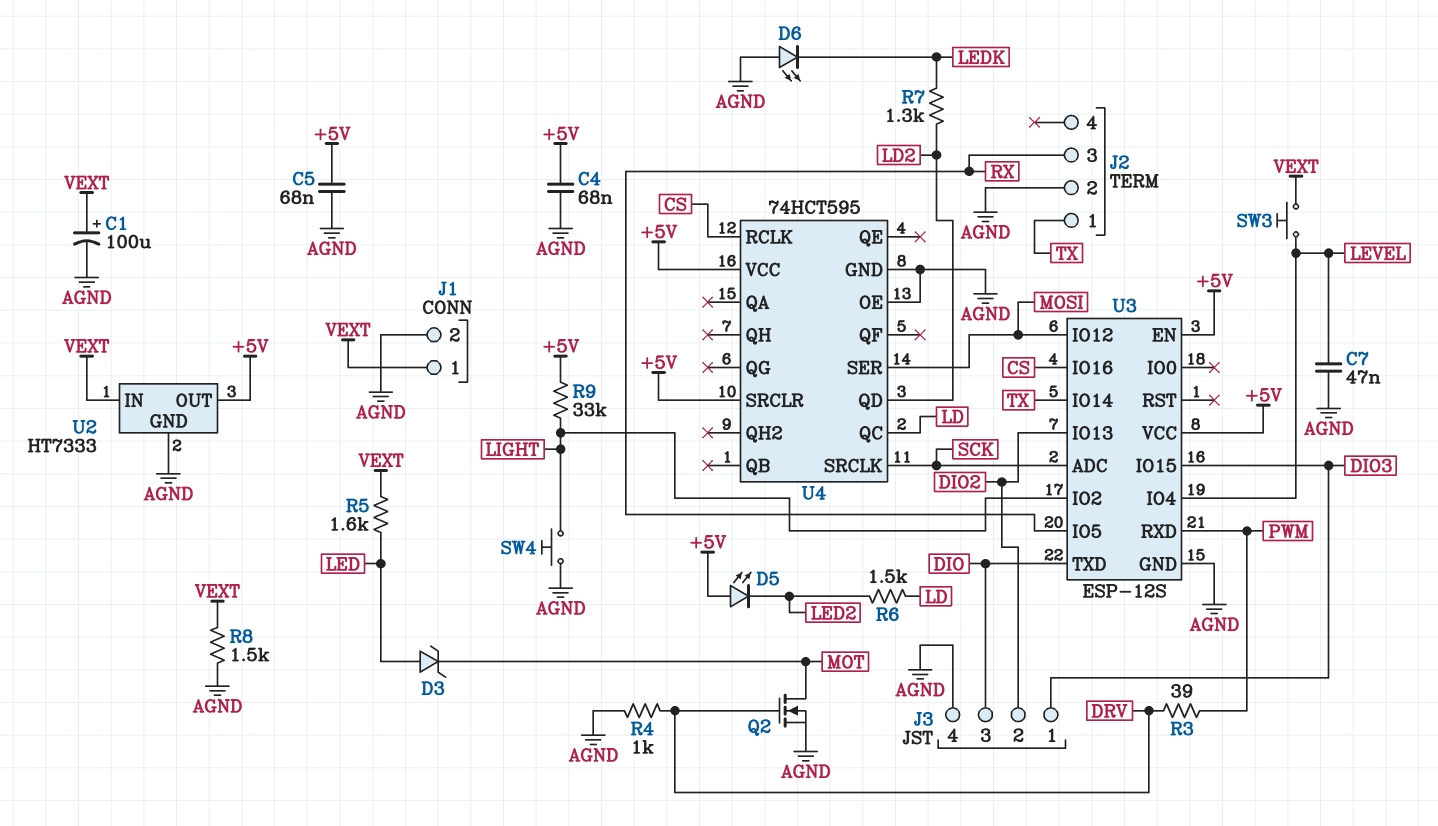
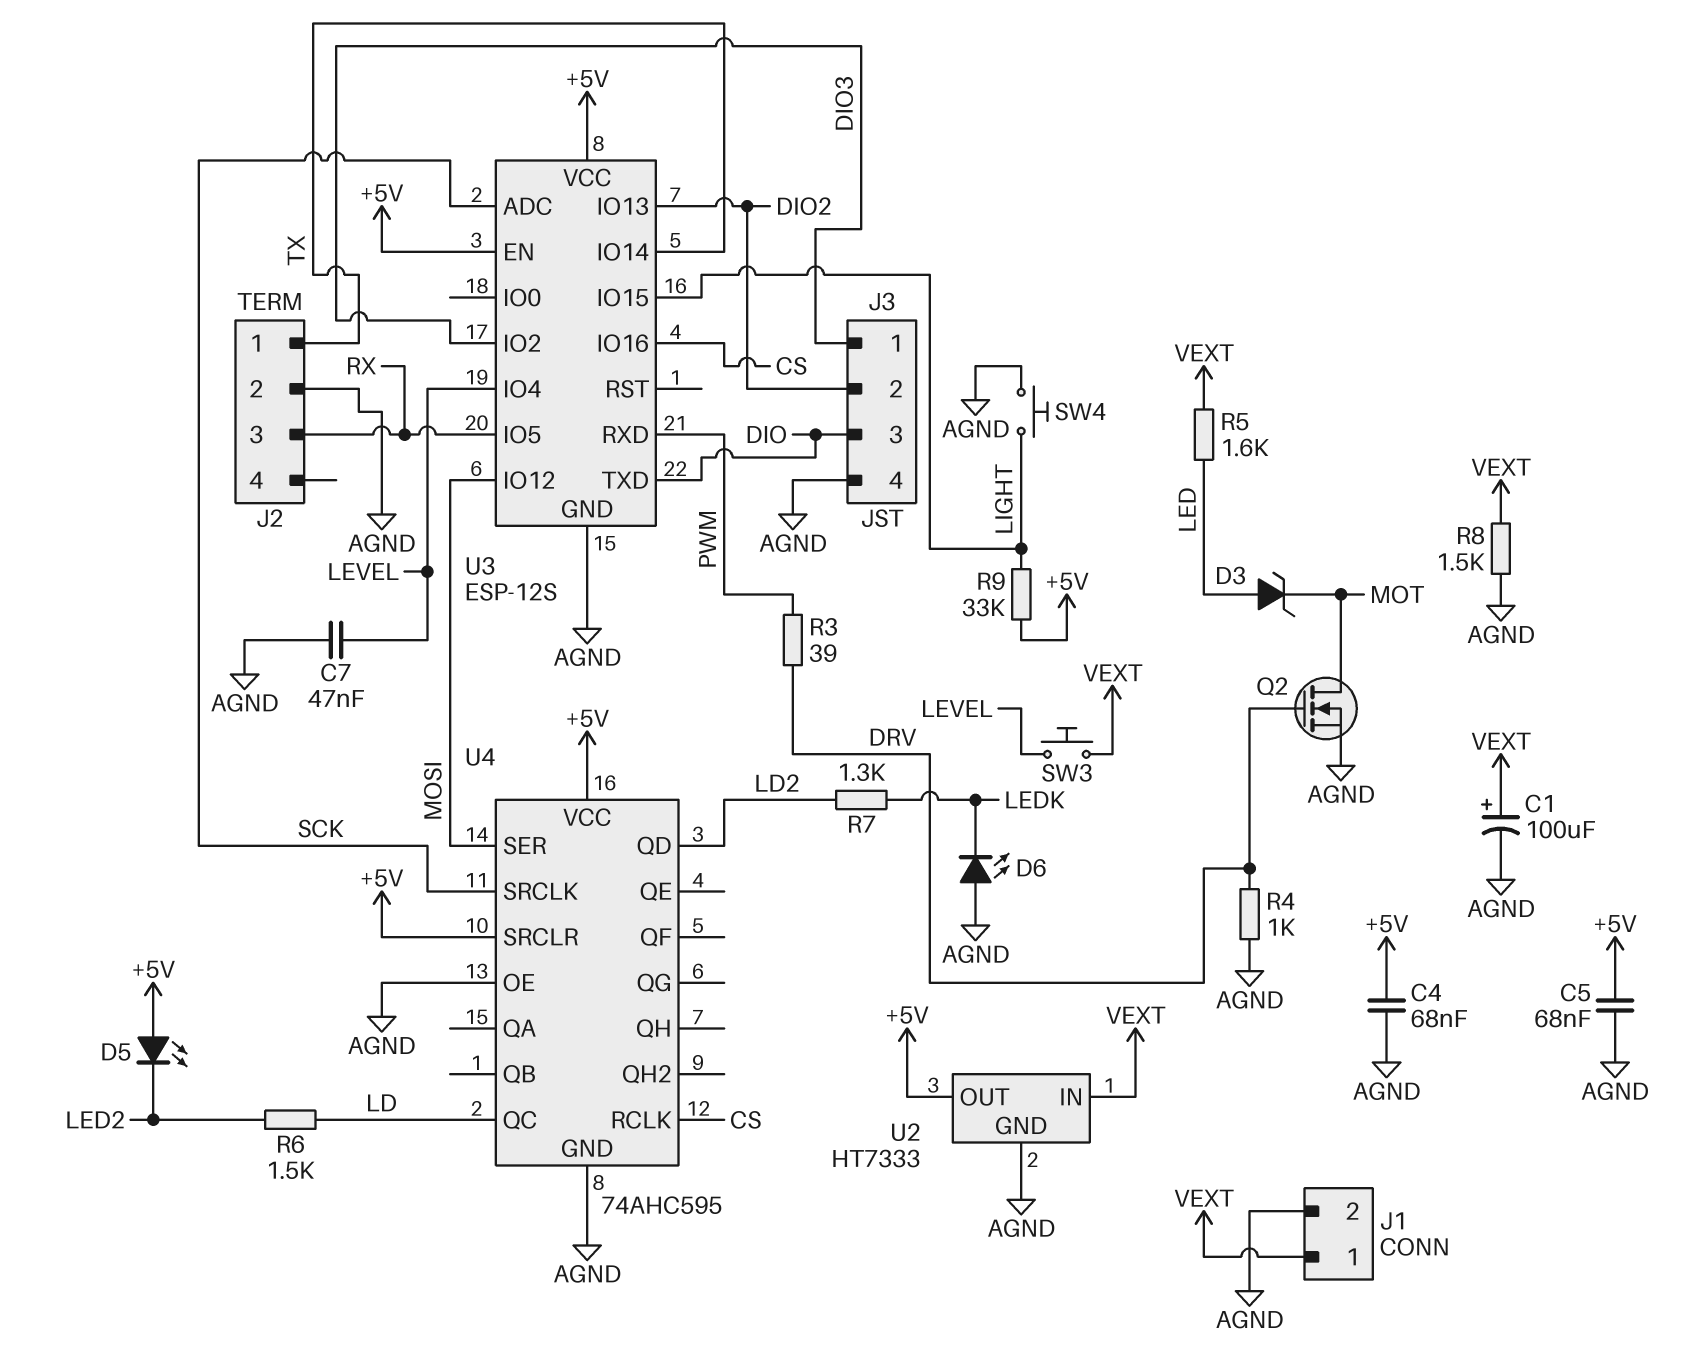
U3 pin IO2: LIGHT -> DIO3
U3 pin IO15: DIO3 -> LIGHT
U4: 74HCT595 -> 74AHC595

